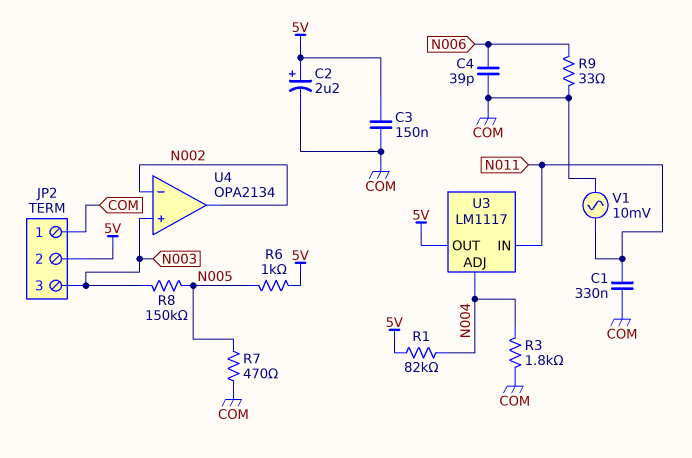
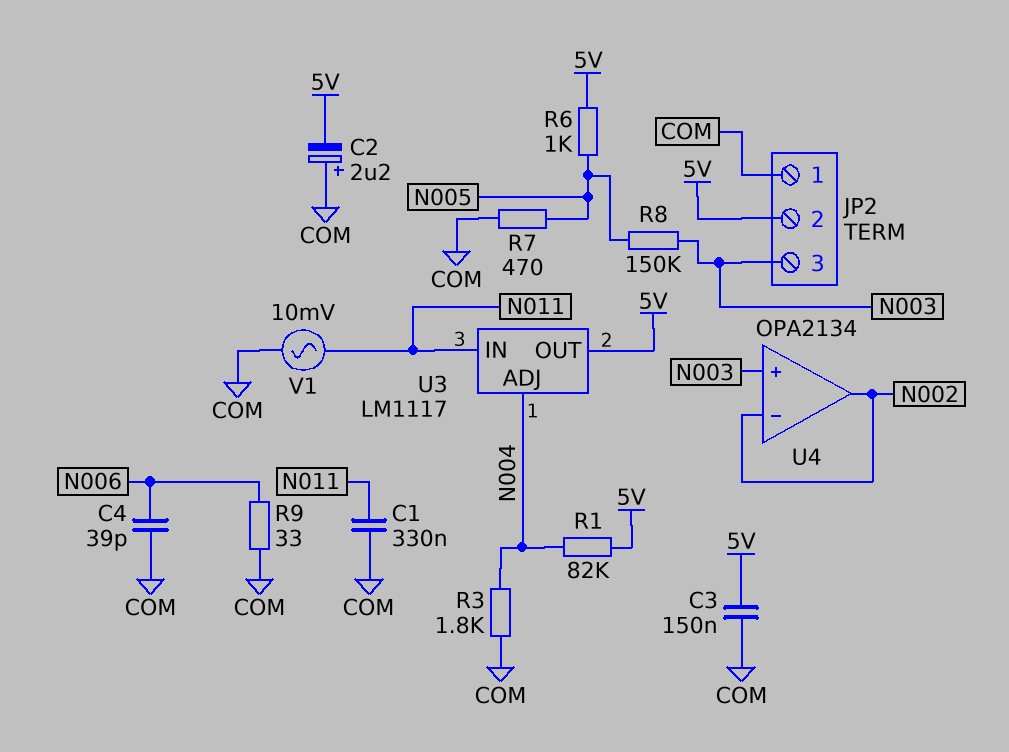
C2: 2.2uF (plus 5V, minus COM) -> 2.2uF (plus COM, minus 5V)

